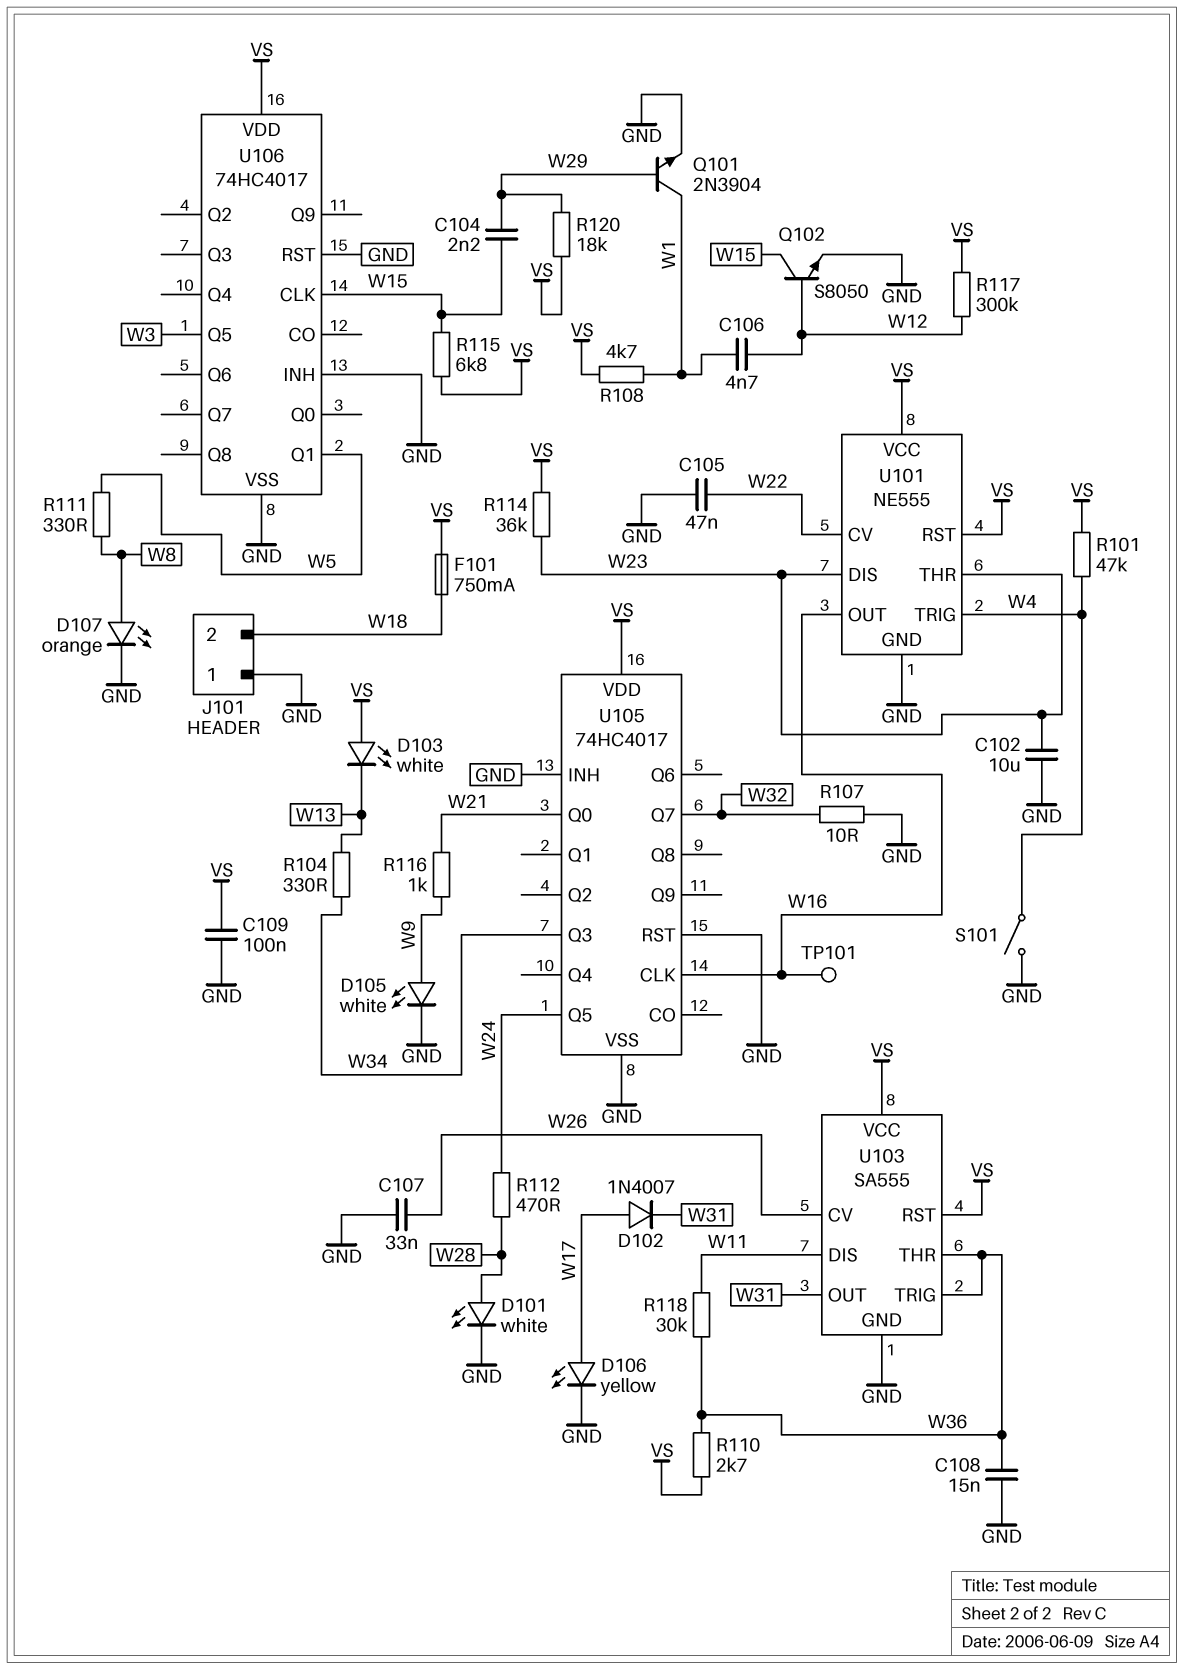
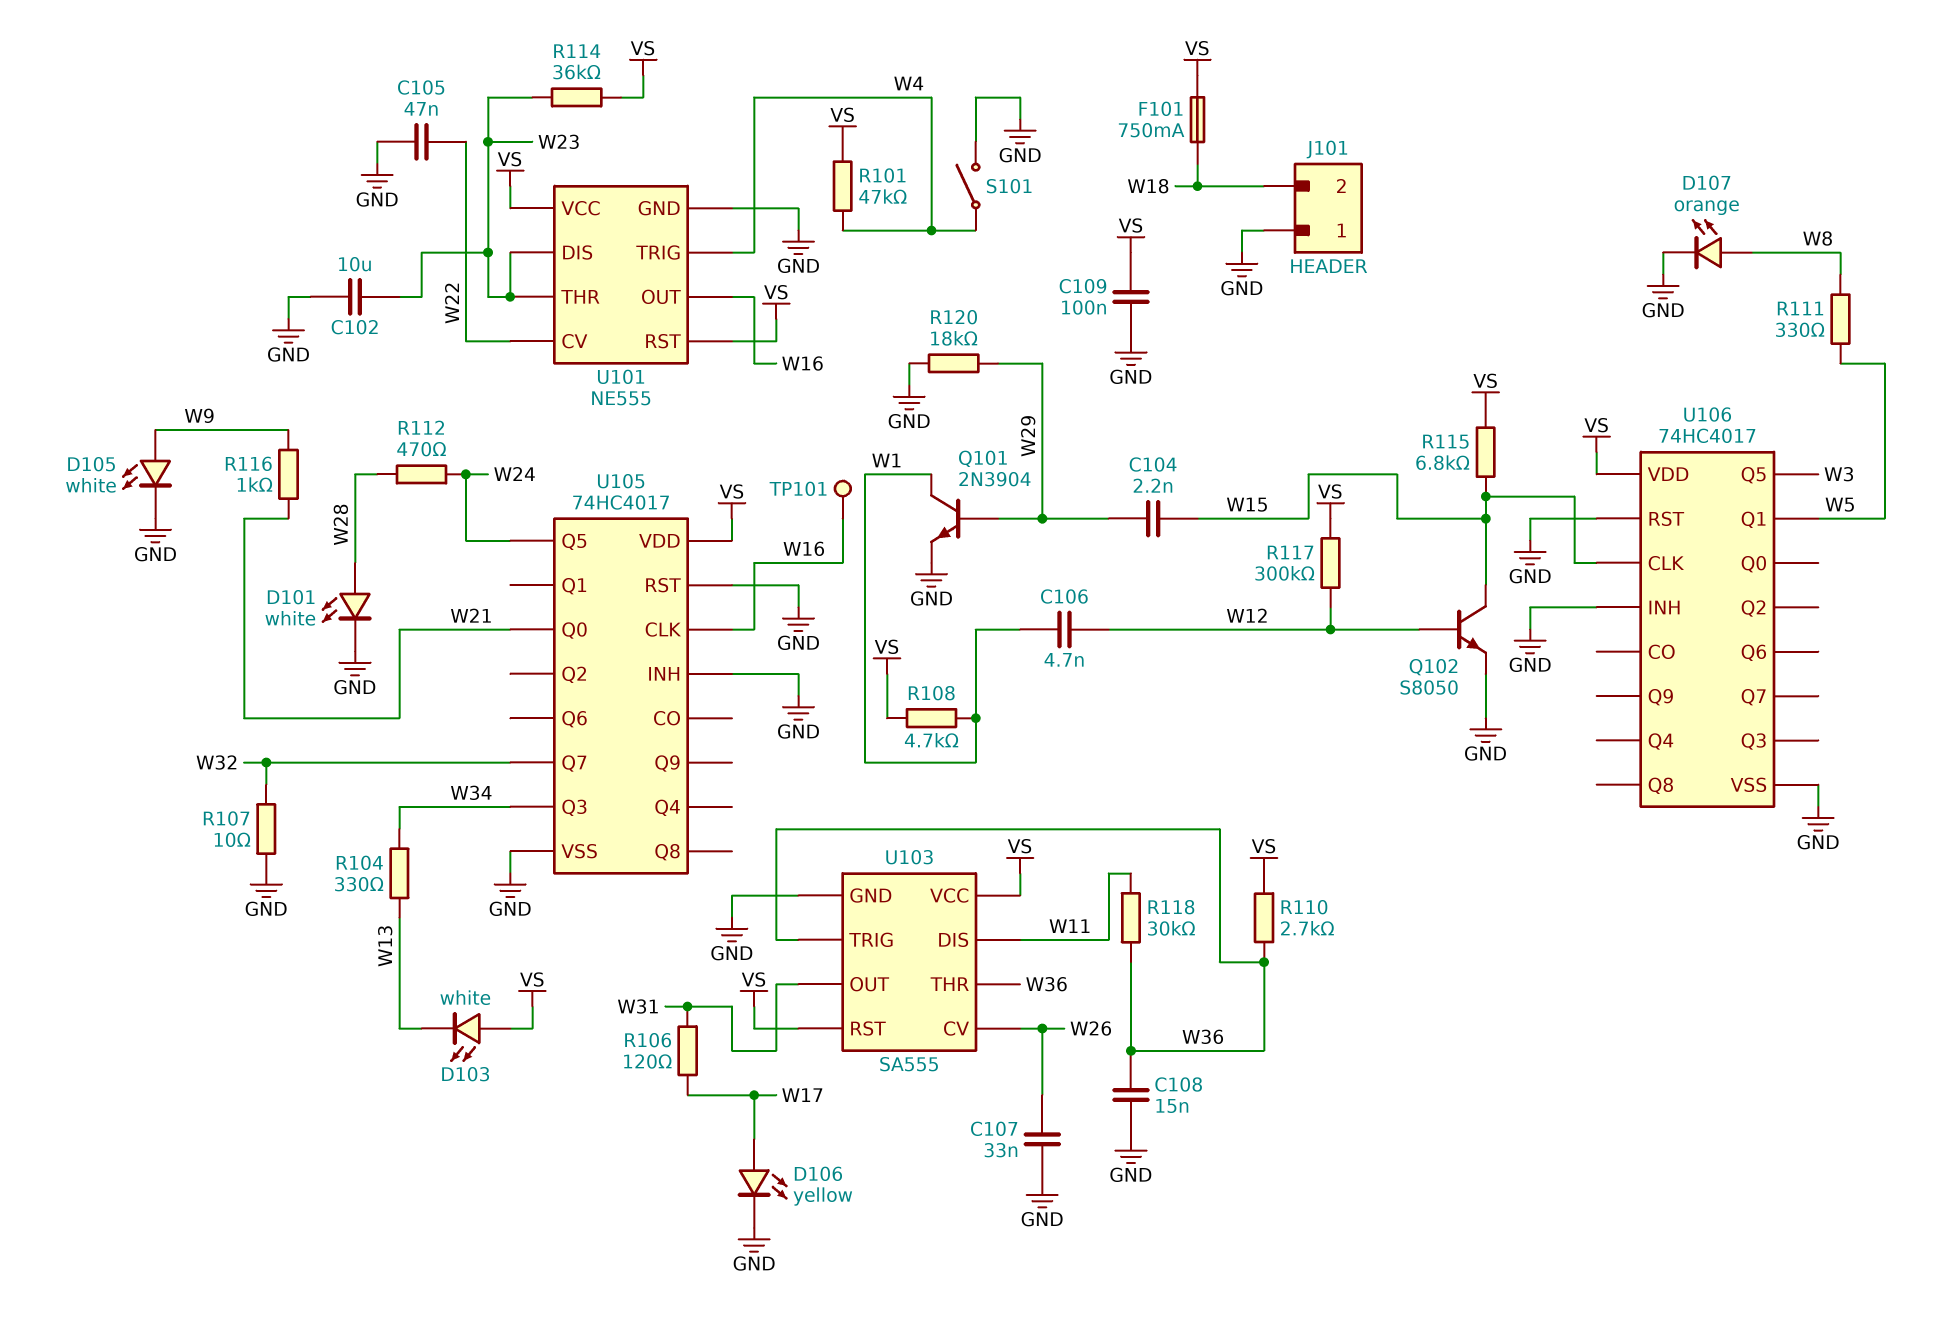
D102: diode 1N4007 (A W17, K W31) -> none
R106: none -> 120 (W17, W31)
R120: 18k (VS, W29) -> 18k (GND, W29)

